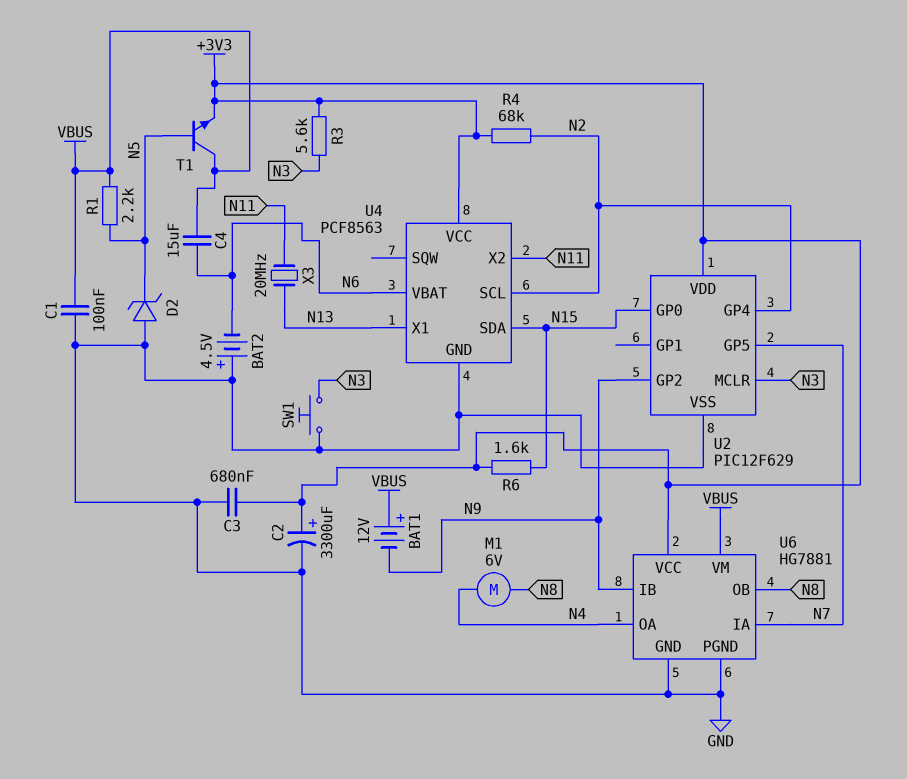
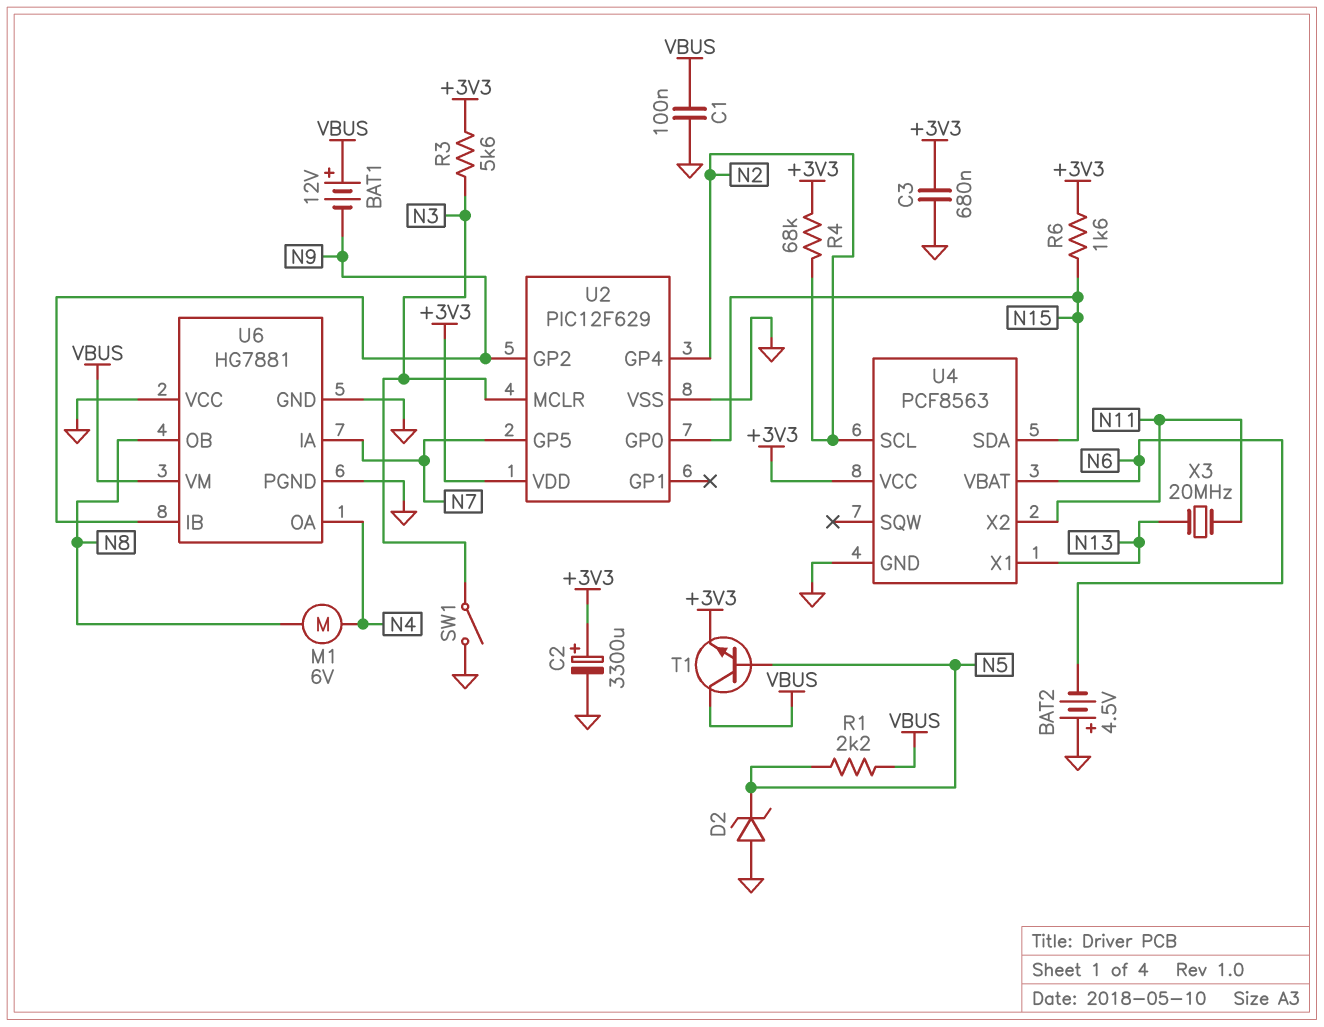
C4: 15uF (N6, VBUS) -> none
SW1: button (GND, N3) -> switch (GND, N3)
U6 pin VCC: +3V3 -> GND

